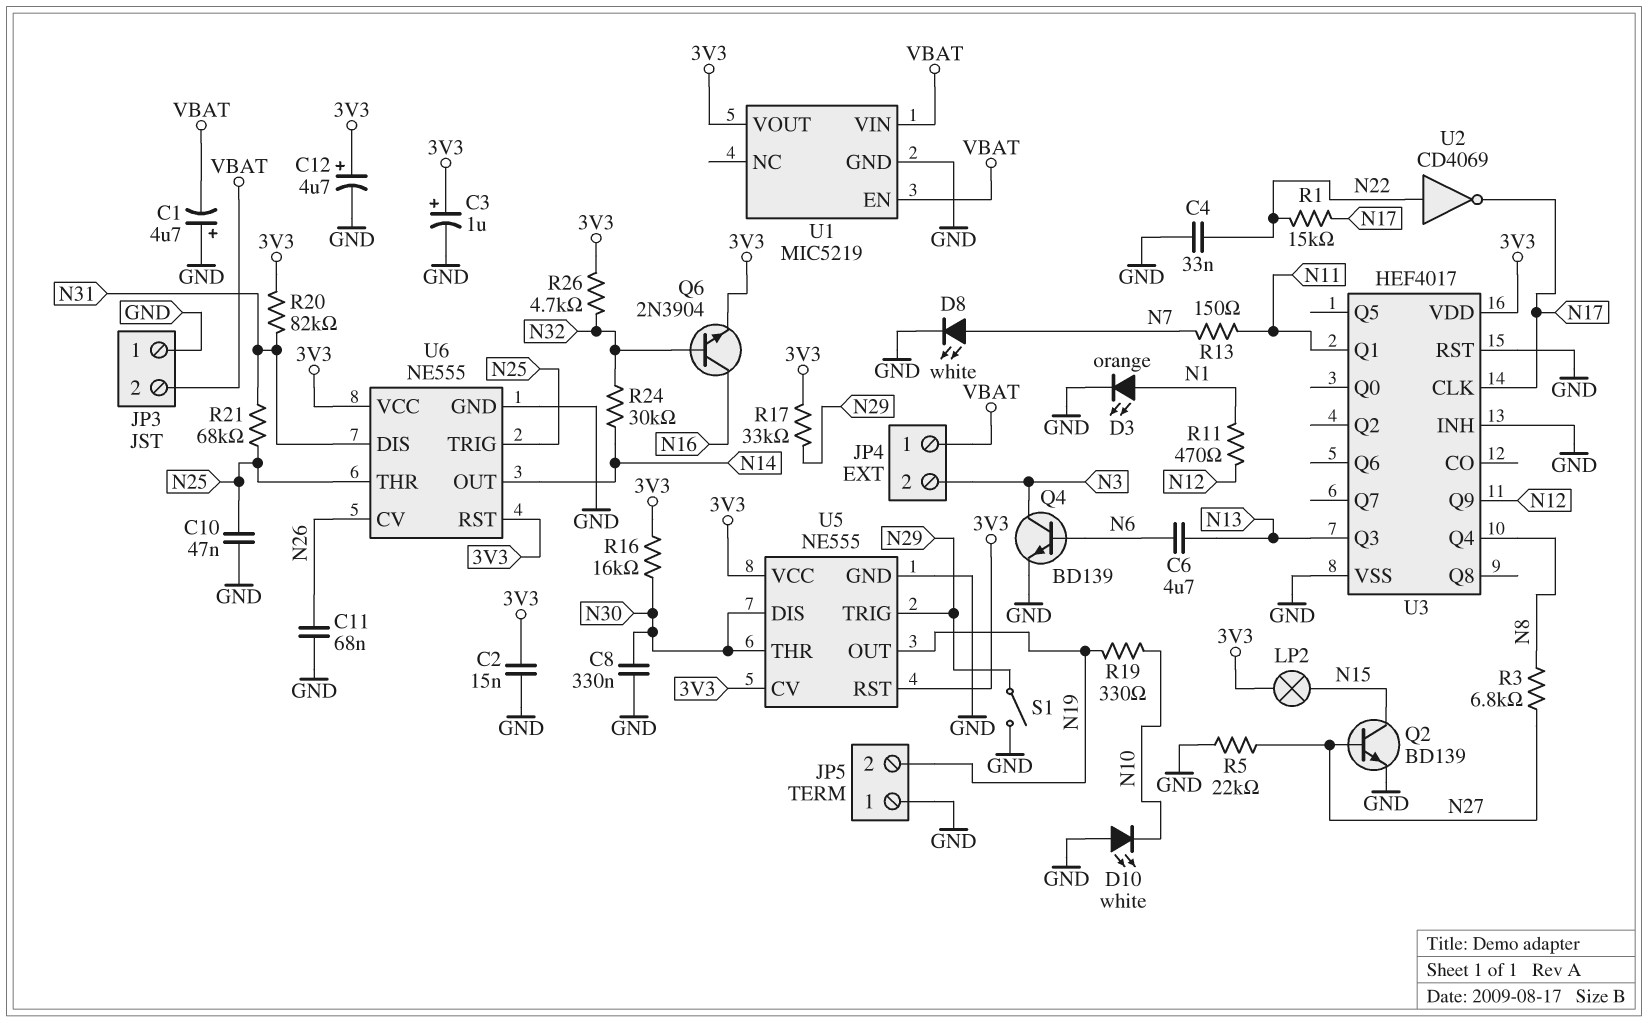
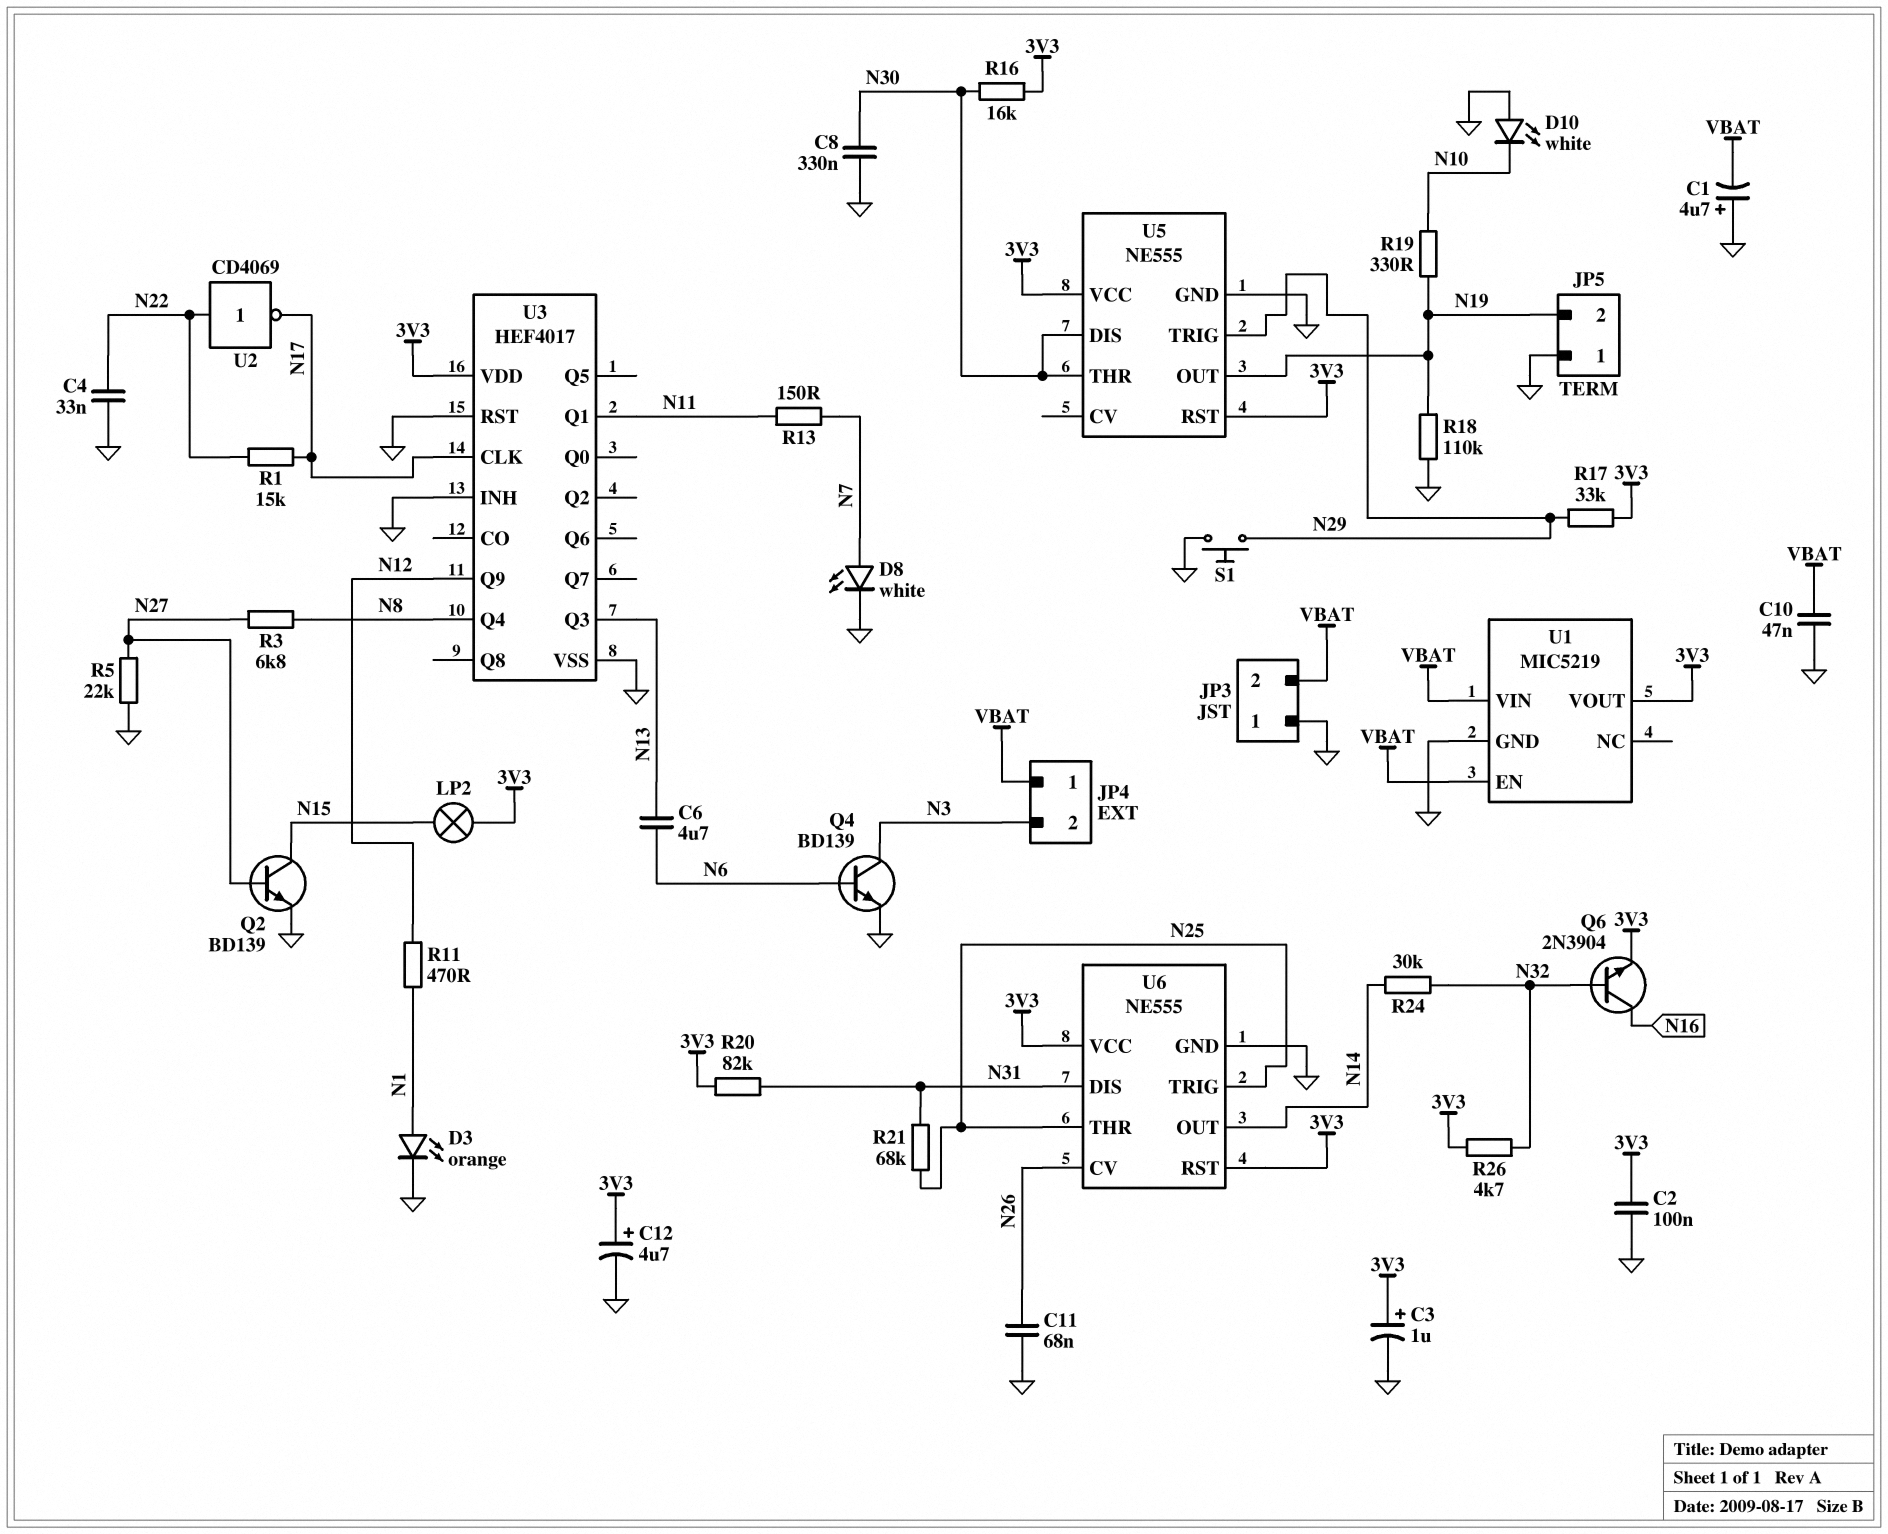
C2: 15nF (3V3, GND) -> 100nF (3V3, GND)
C10: 47nF (GND, N25) -> 47nF (GND, VBAT)
R18: none -> 110k (GND, N19)
S1: switch (GND, N29) -> button (GND, N29)
U5 pin CV: 3V3 -> none

